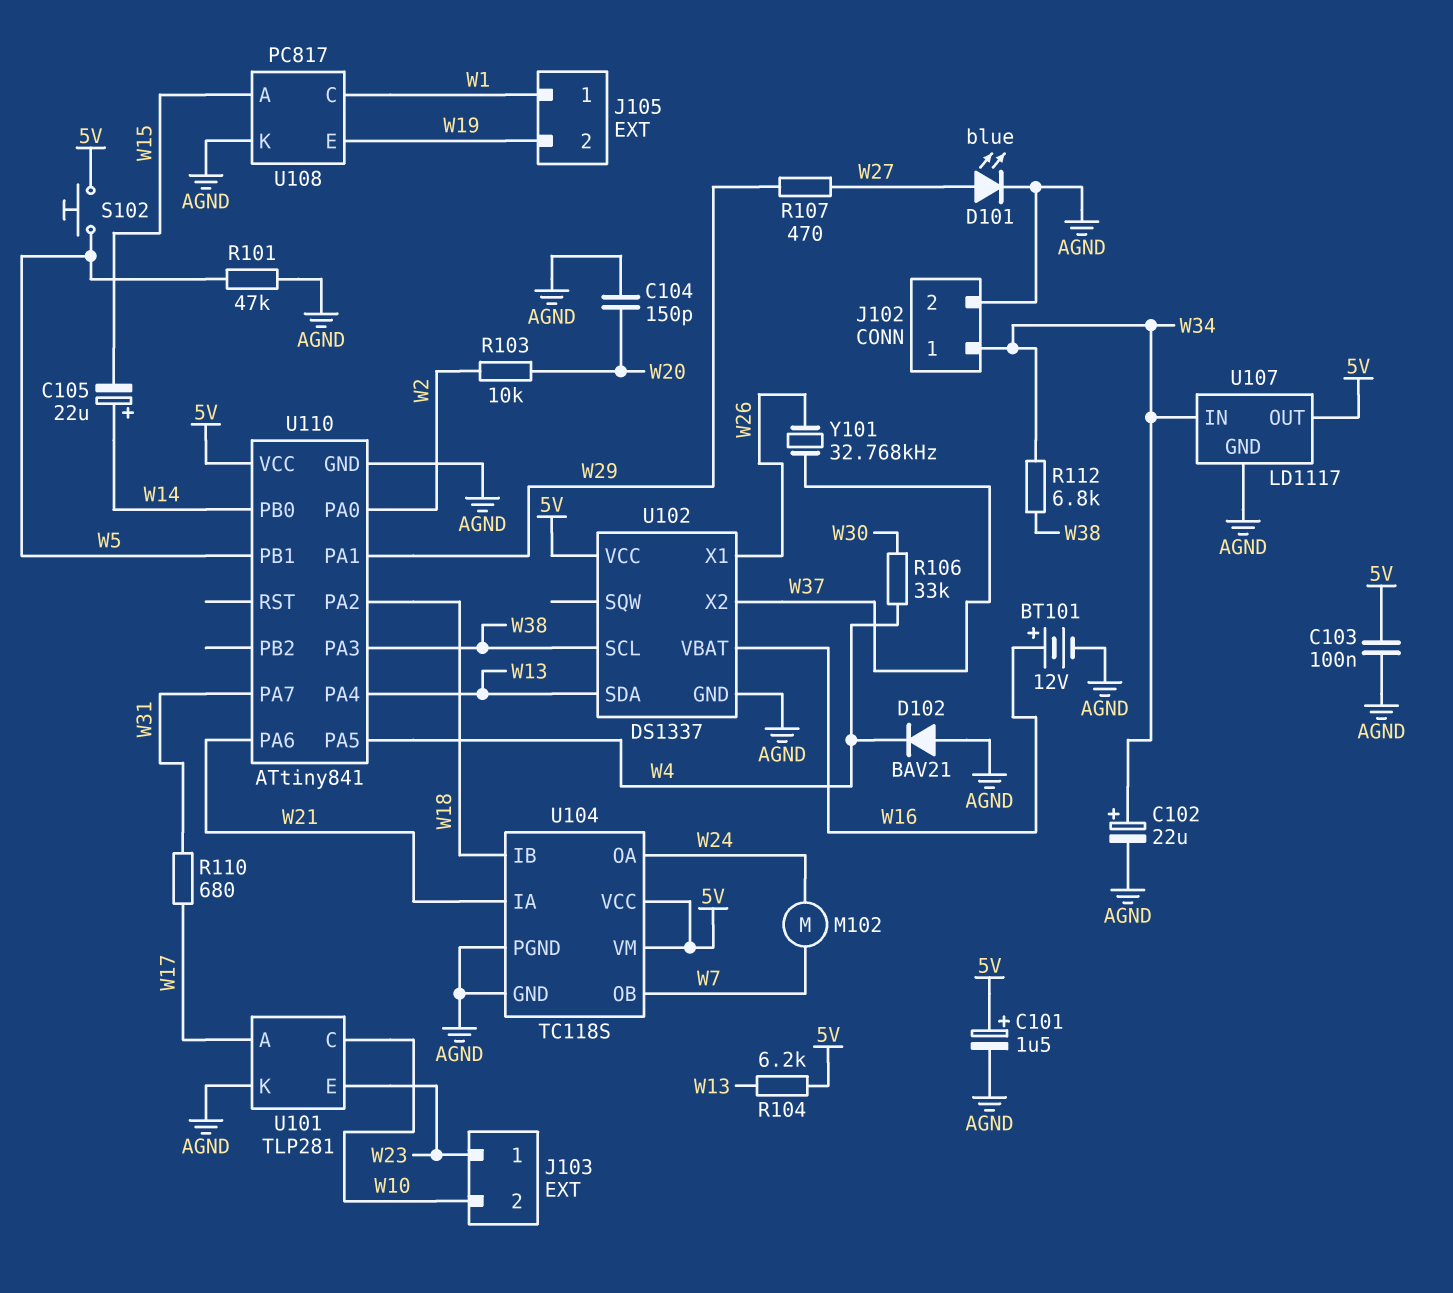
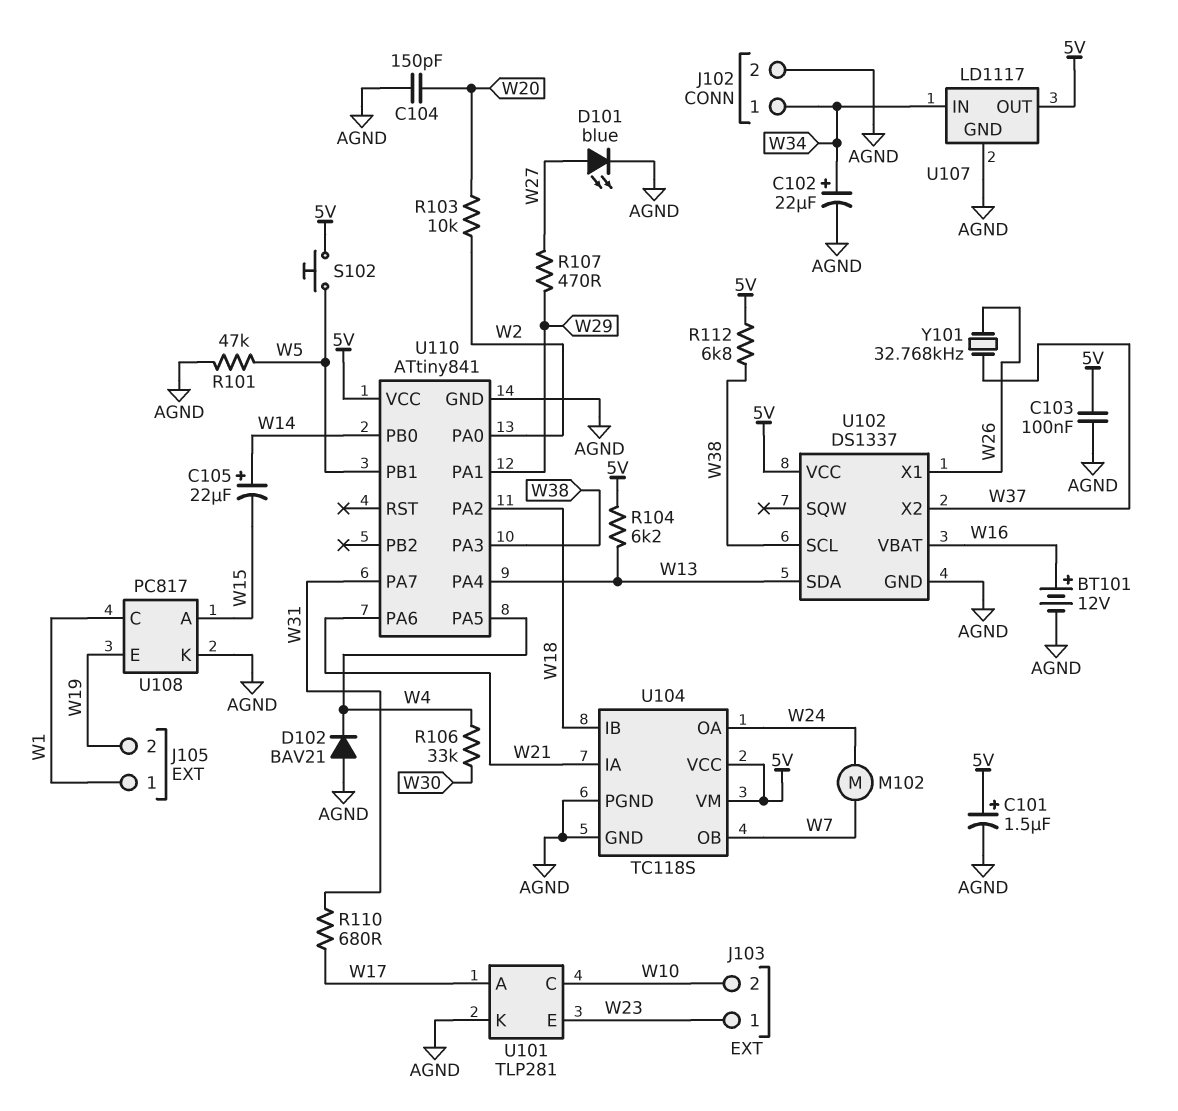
R112: 6.8k (W34, W38) -> 6.8k (5V, W38)

